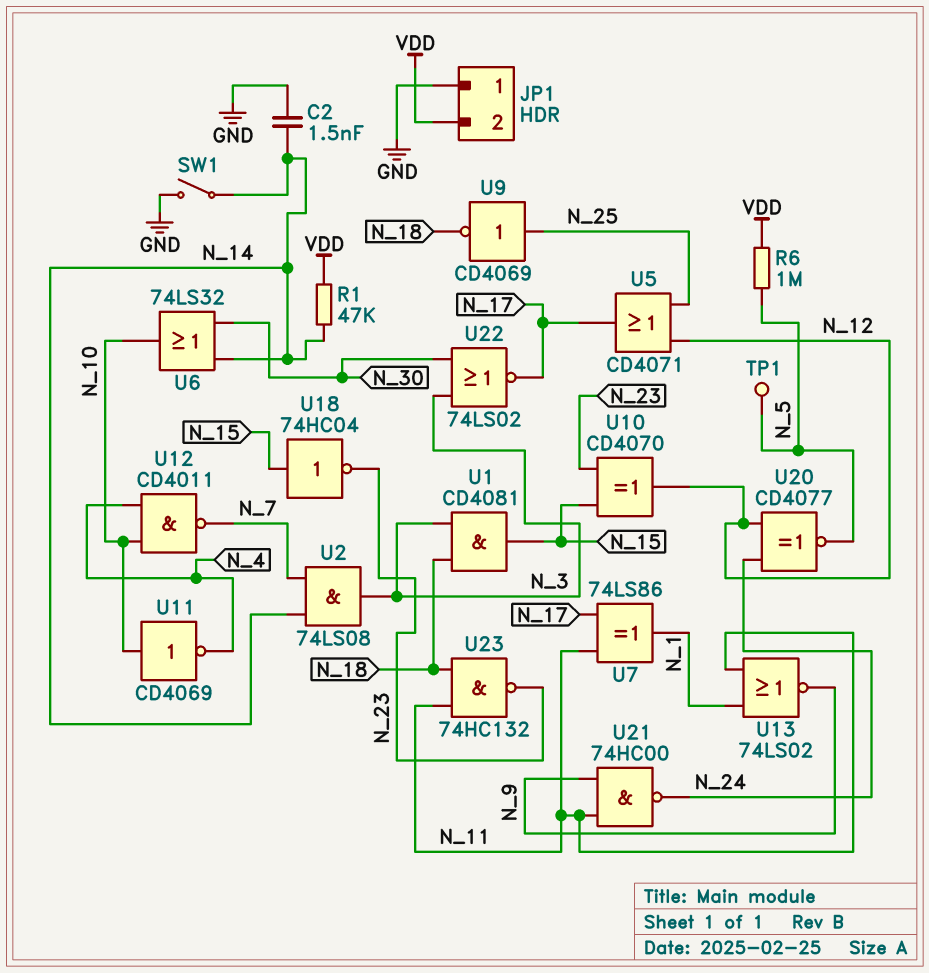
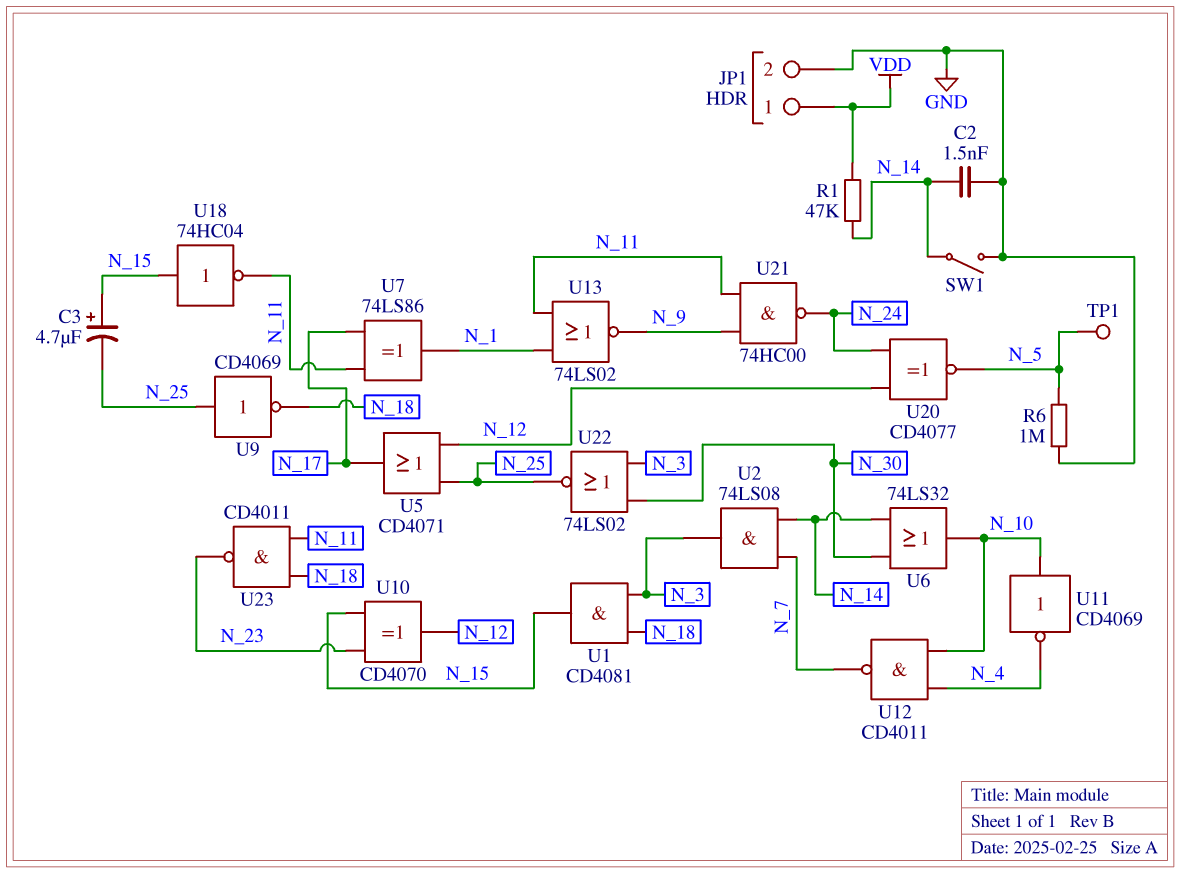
C3: none -> 4.7uF (plus N_15, minus N_25)
JP1 pin 1: GND -> VDD
JP1 pin 2: VDD -> GND
R6: 1M (N_5, VDD) -> 1M (GND, N_5)
U18: NOT 74HC04 (in N_15, out N_23) -> NOT 74HC04 (in N_15, out N_11)
U22: NOR 74LS02 (in N_3, in N_30, out N_17) -> NOR 74LS02 (in N_3, in N_30, out N_25)
U23: NAND 74HC132 (in N_11, in N_18, out N_23) -> NAND CD4011 (in N_11, in N_18, out N_23)

